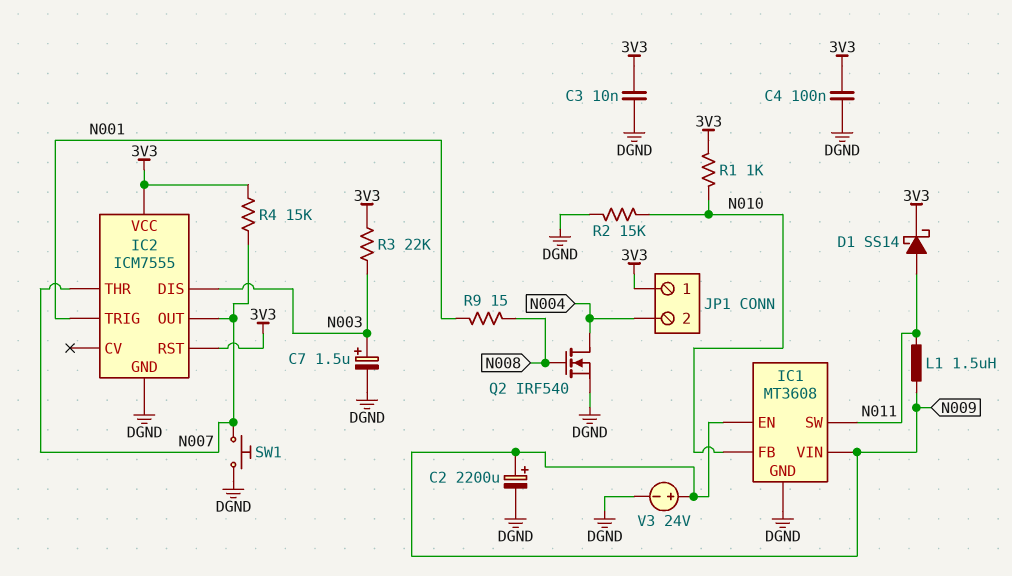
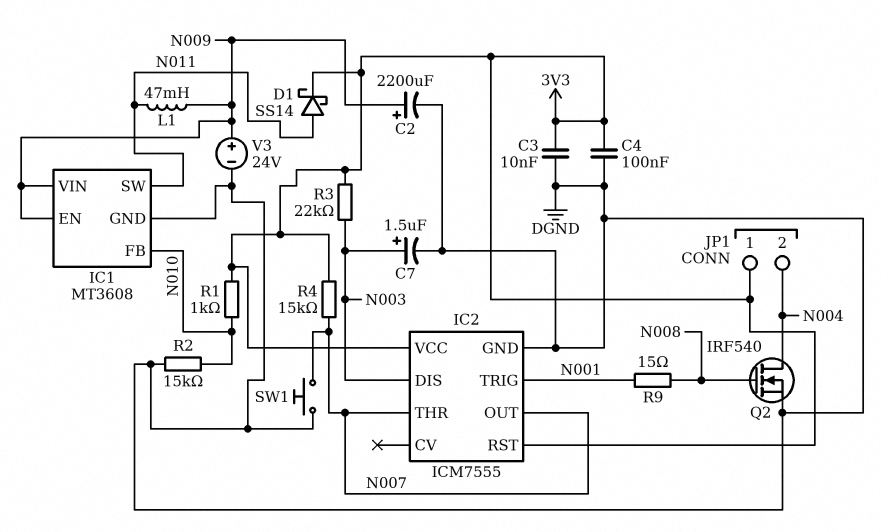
L1: 1.5uH (N009, N011) -> 47mH (N009, N011)

